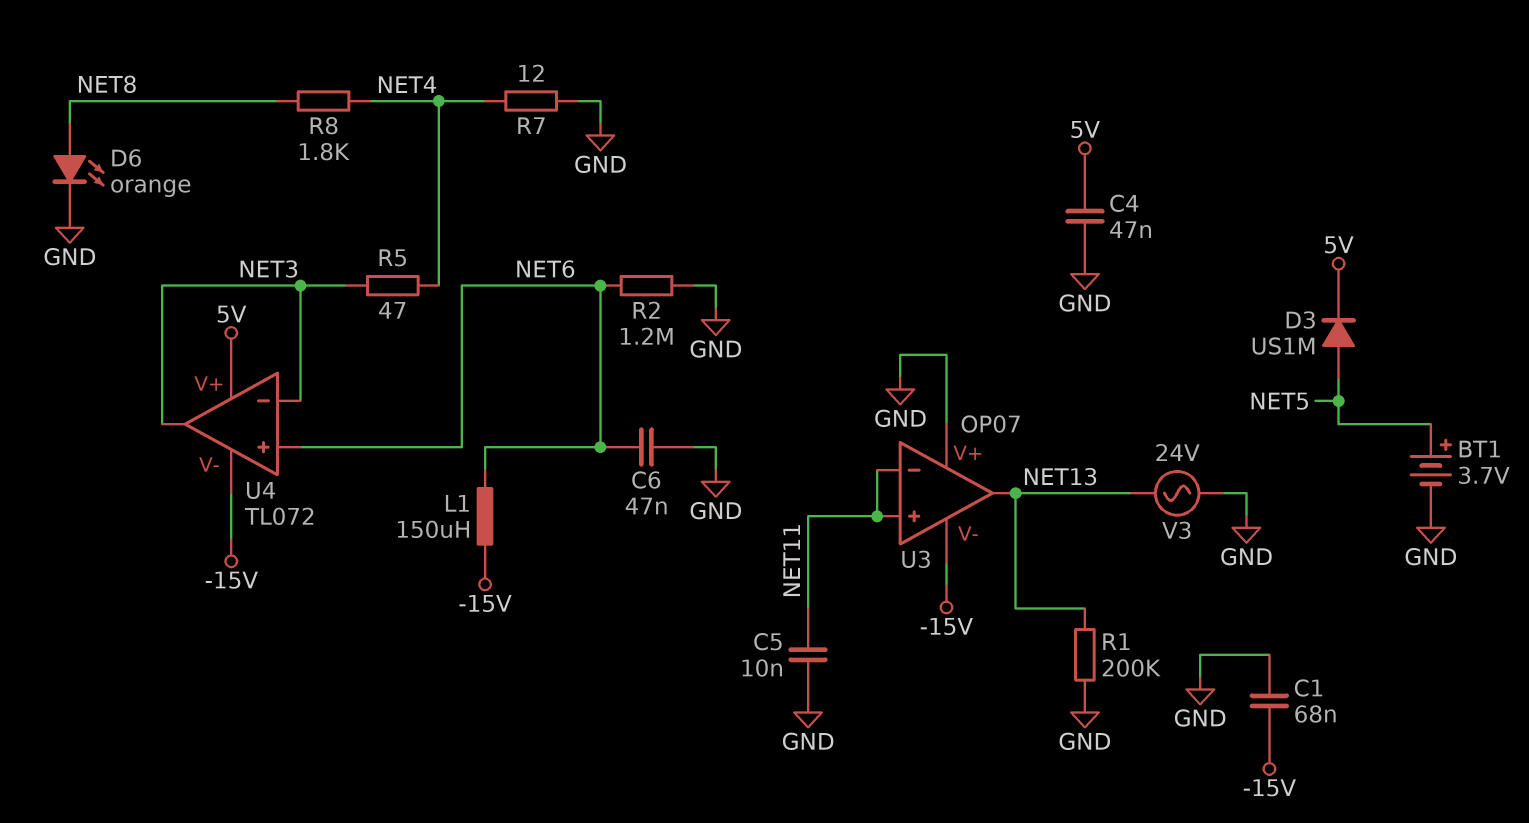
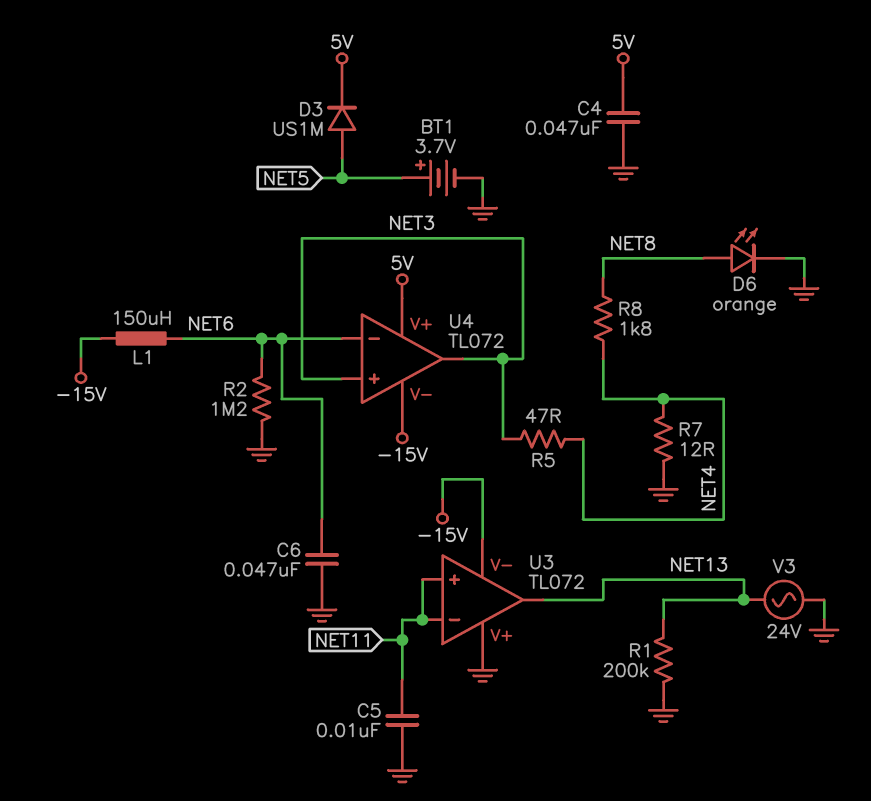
C1: 68nF (-15V, GND) -> none
U3: OP07 -> TL072
U4 pin in+: NET6 -> NET3
U4 pin in-: NET3 -> NET6

